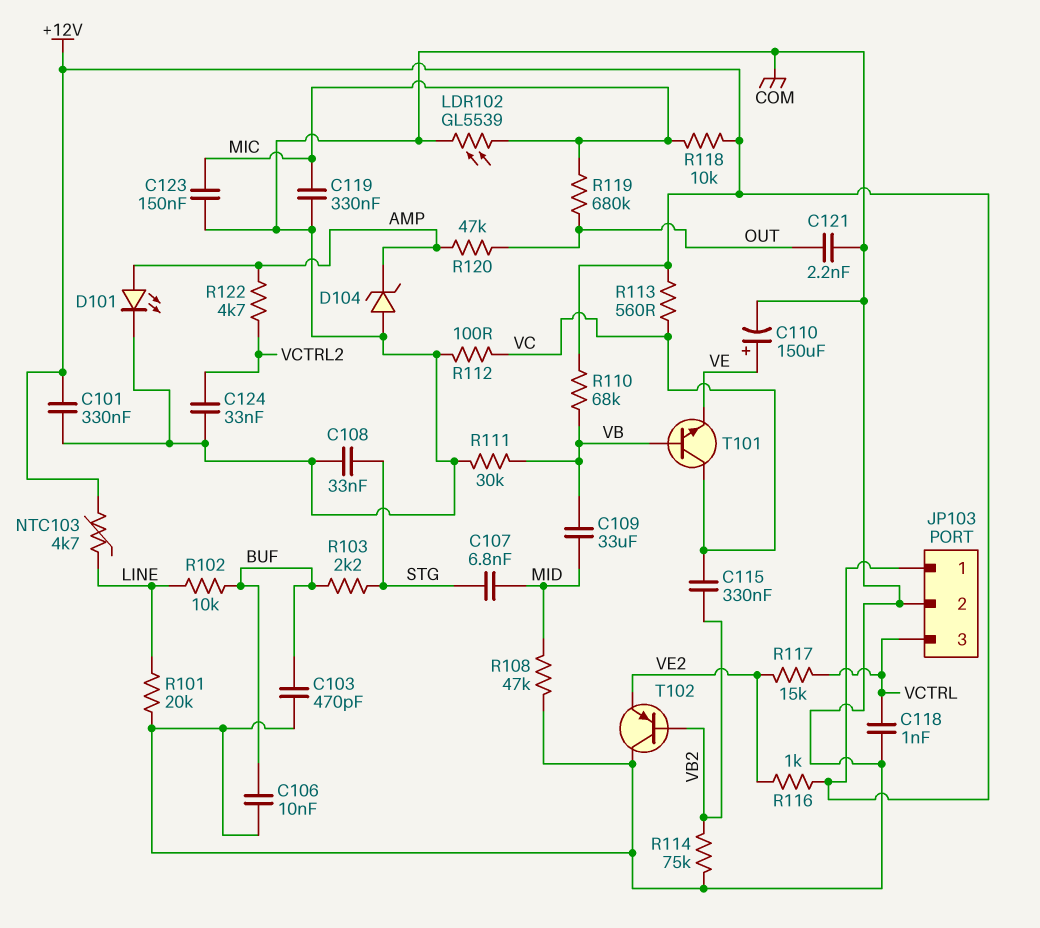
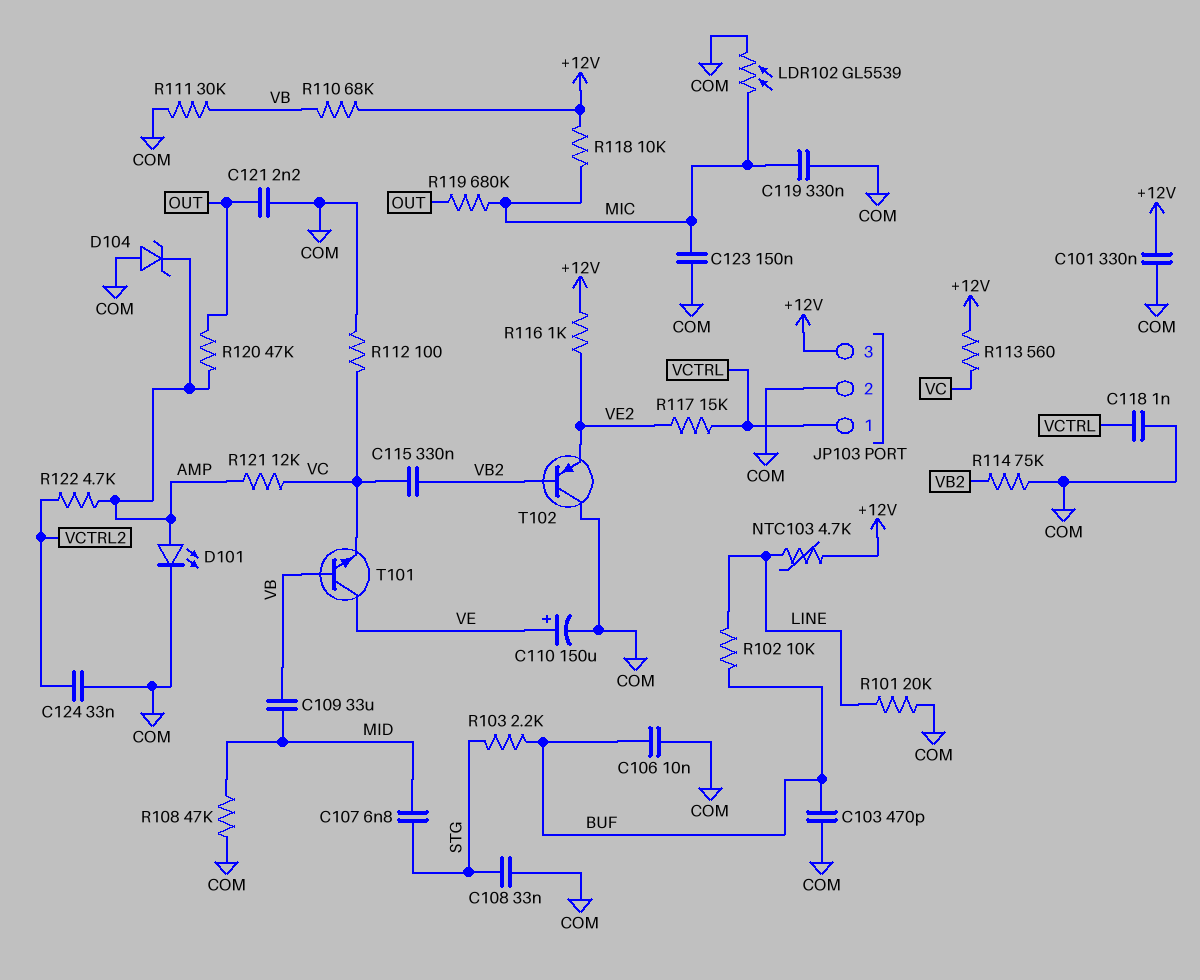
JP103 pin 1: +12V -> VCTRL
JP103 pin 3: VCTRL -> +12V
R121: none -> 12k (AMP, VC)
T101: NPN (B VB, C VC, E VE) -> NPN (B VB, C VE, E VC)

